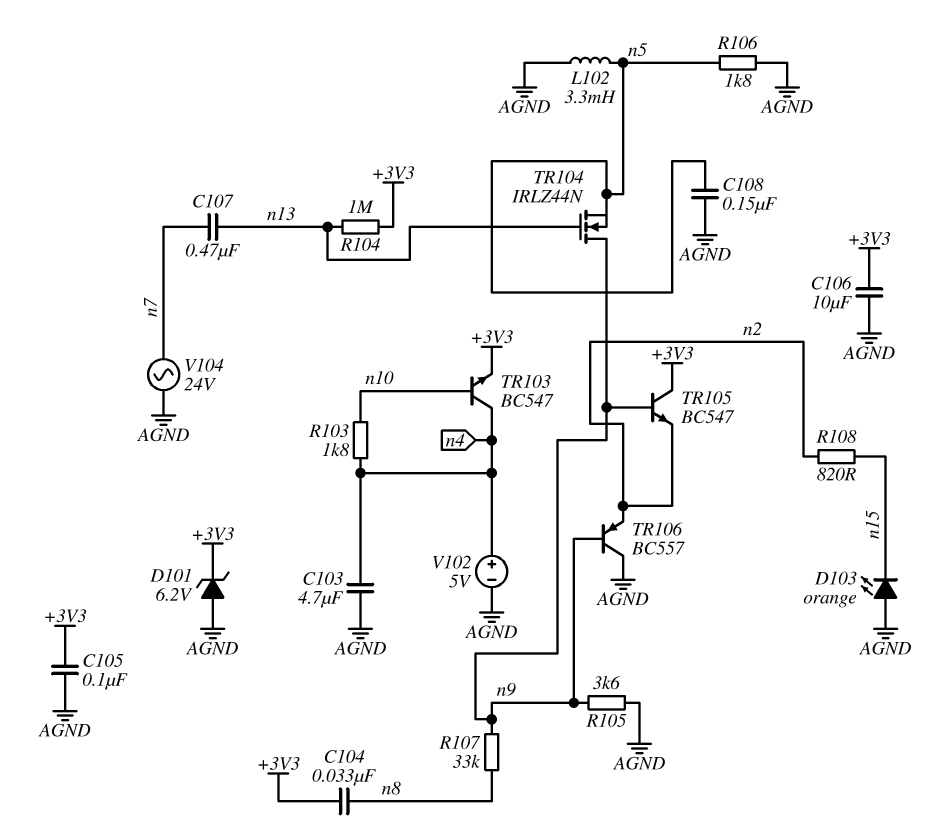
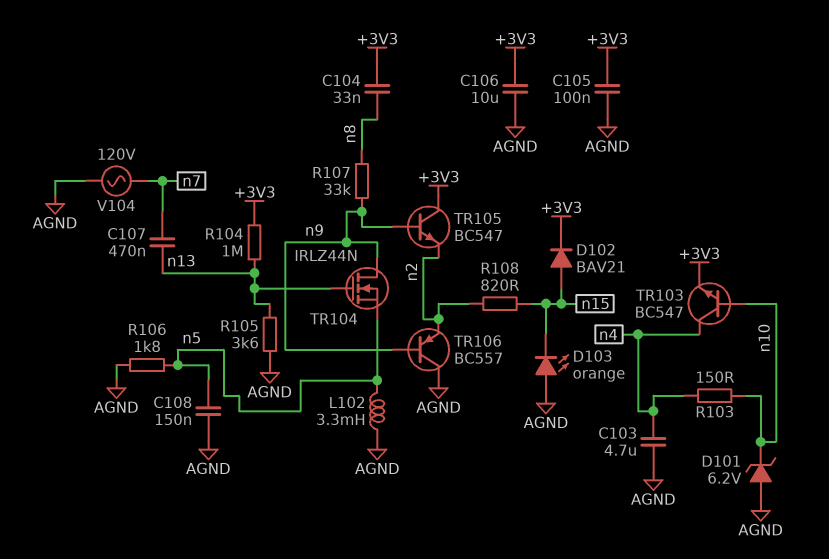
D101: zener 6.2V (A AGND, K +3V3) -> zener 6.2V (A AGND, K n10)
D102: none -> diode BAV21 (A n15, K +3V3)
R103: 1.8k (n4, n10) -> 150 (n4, n10)
R105: 3.6k (AGND, n9) -> 3.6k (AGND, n13)
V102: 5V (plus n4, minus AGND) -> none
V104: AC 24V (AGND, n7) -> AC 120V (AGND, n7)

